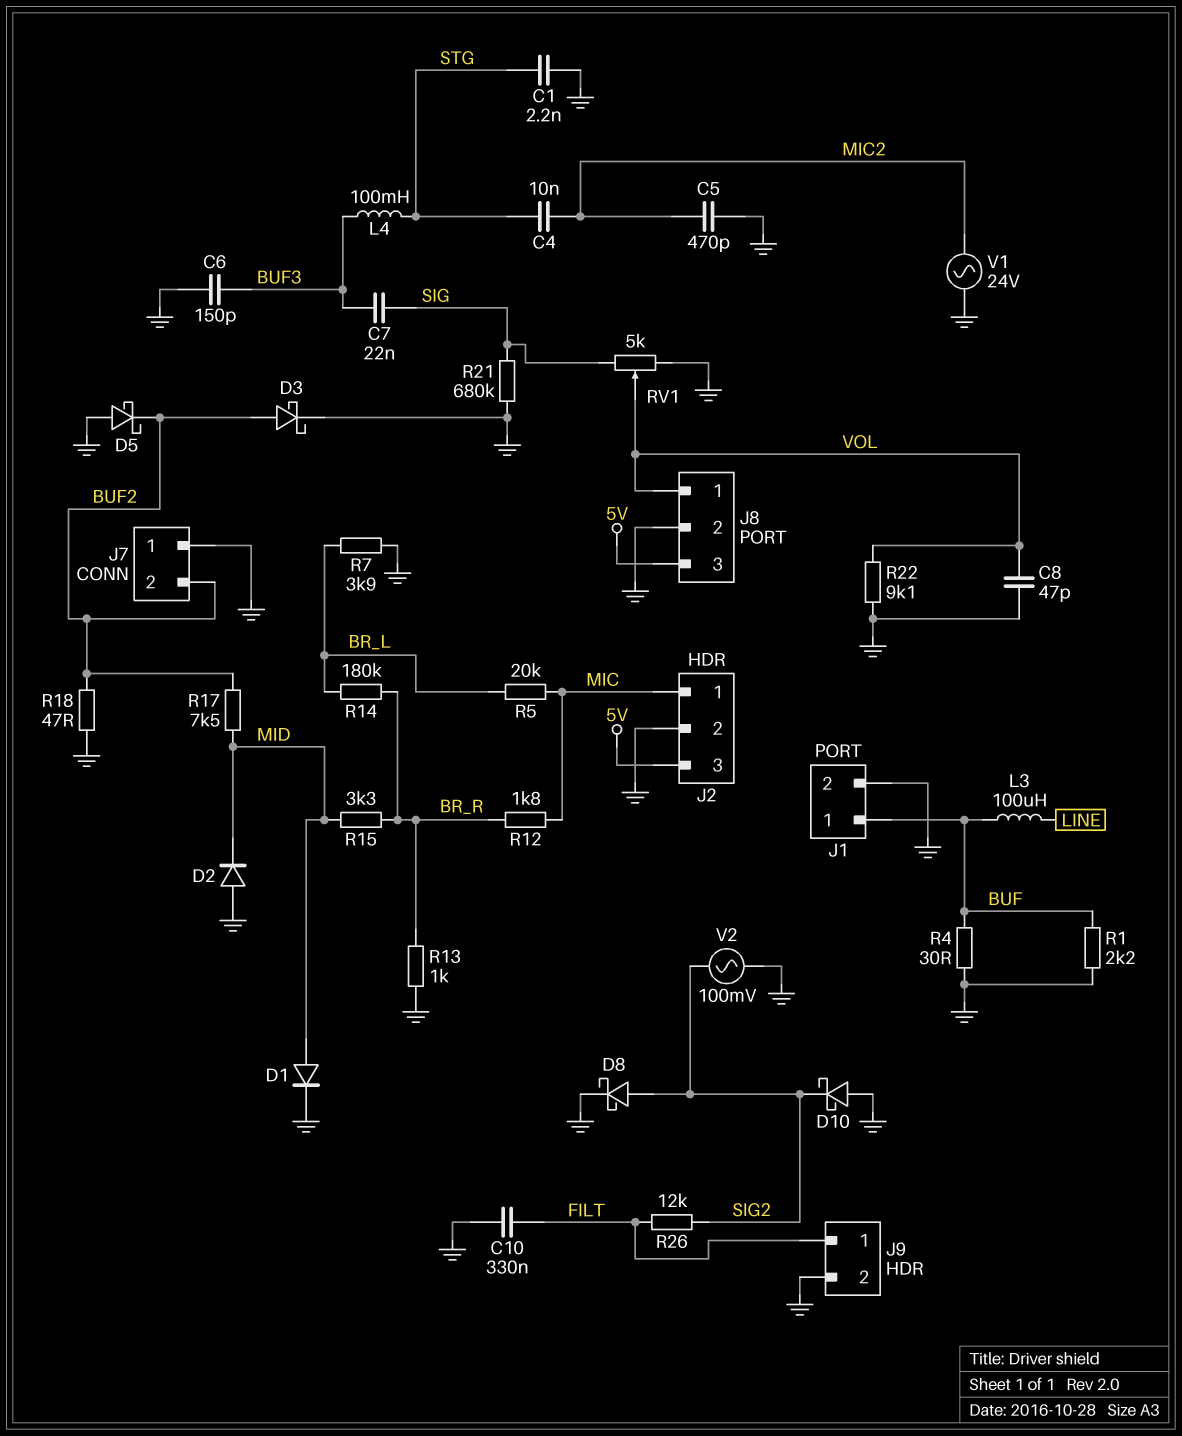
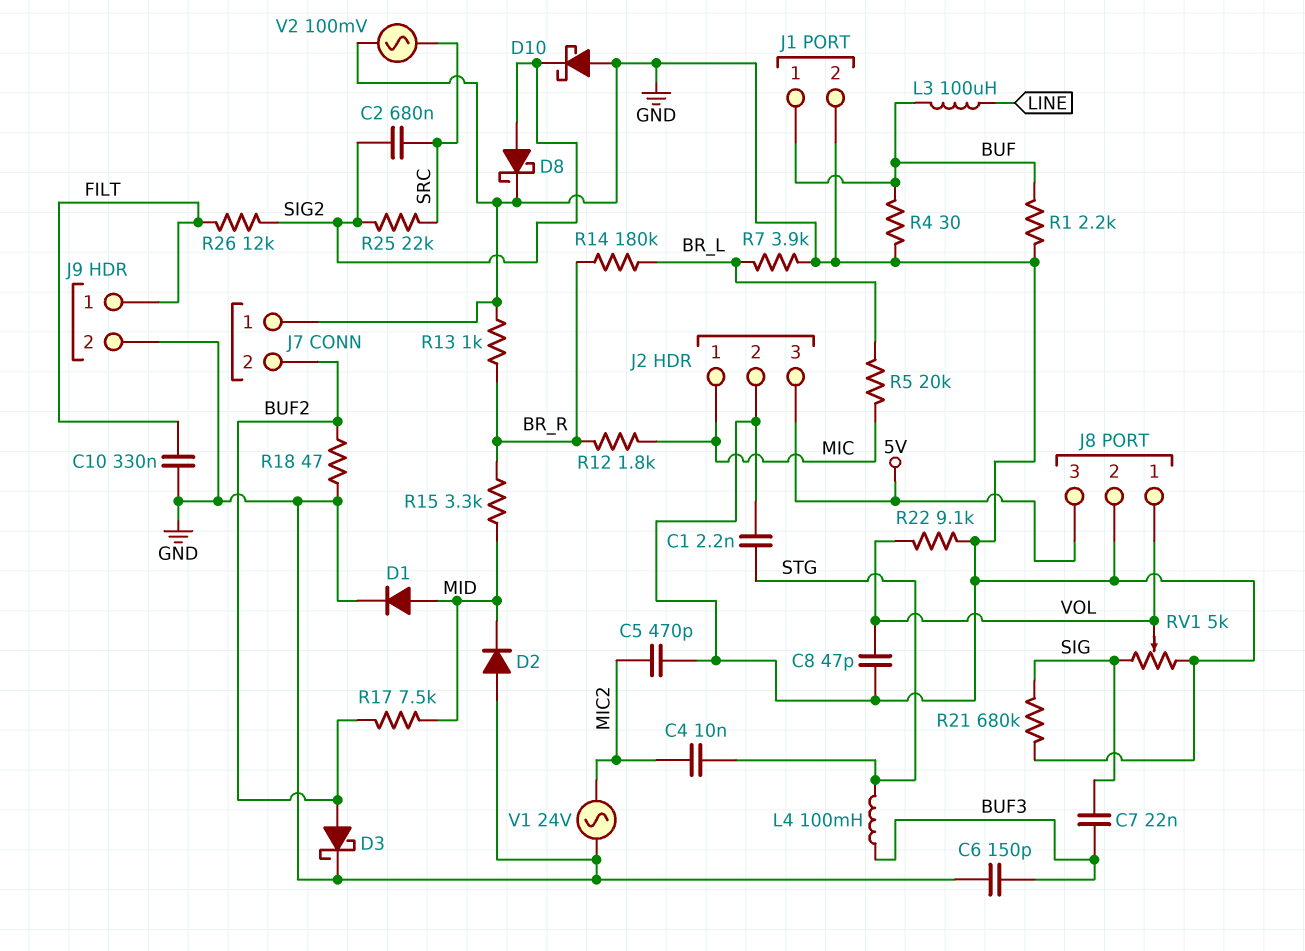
C2: none -> 680nF (SIG2, SRC)
D5: schottky (A GND, K BUF2) -> none
R25: none -> 22k (SIG2, SRC)
V2: AC 100mV (GND, SIG2) -> AC 100mV (GND, SRC)

